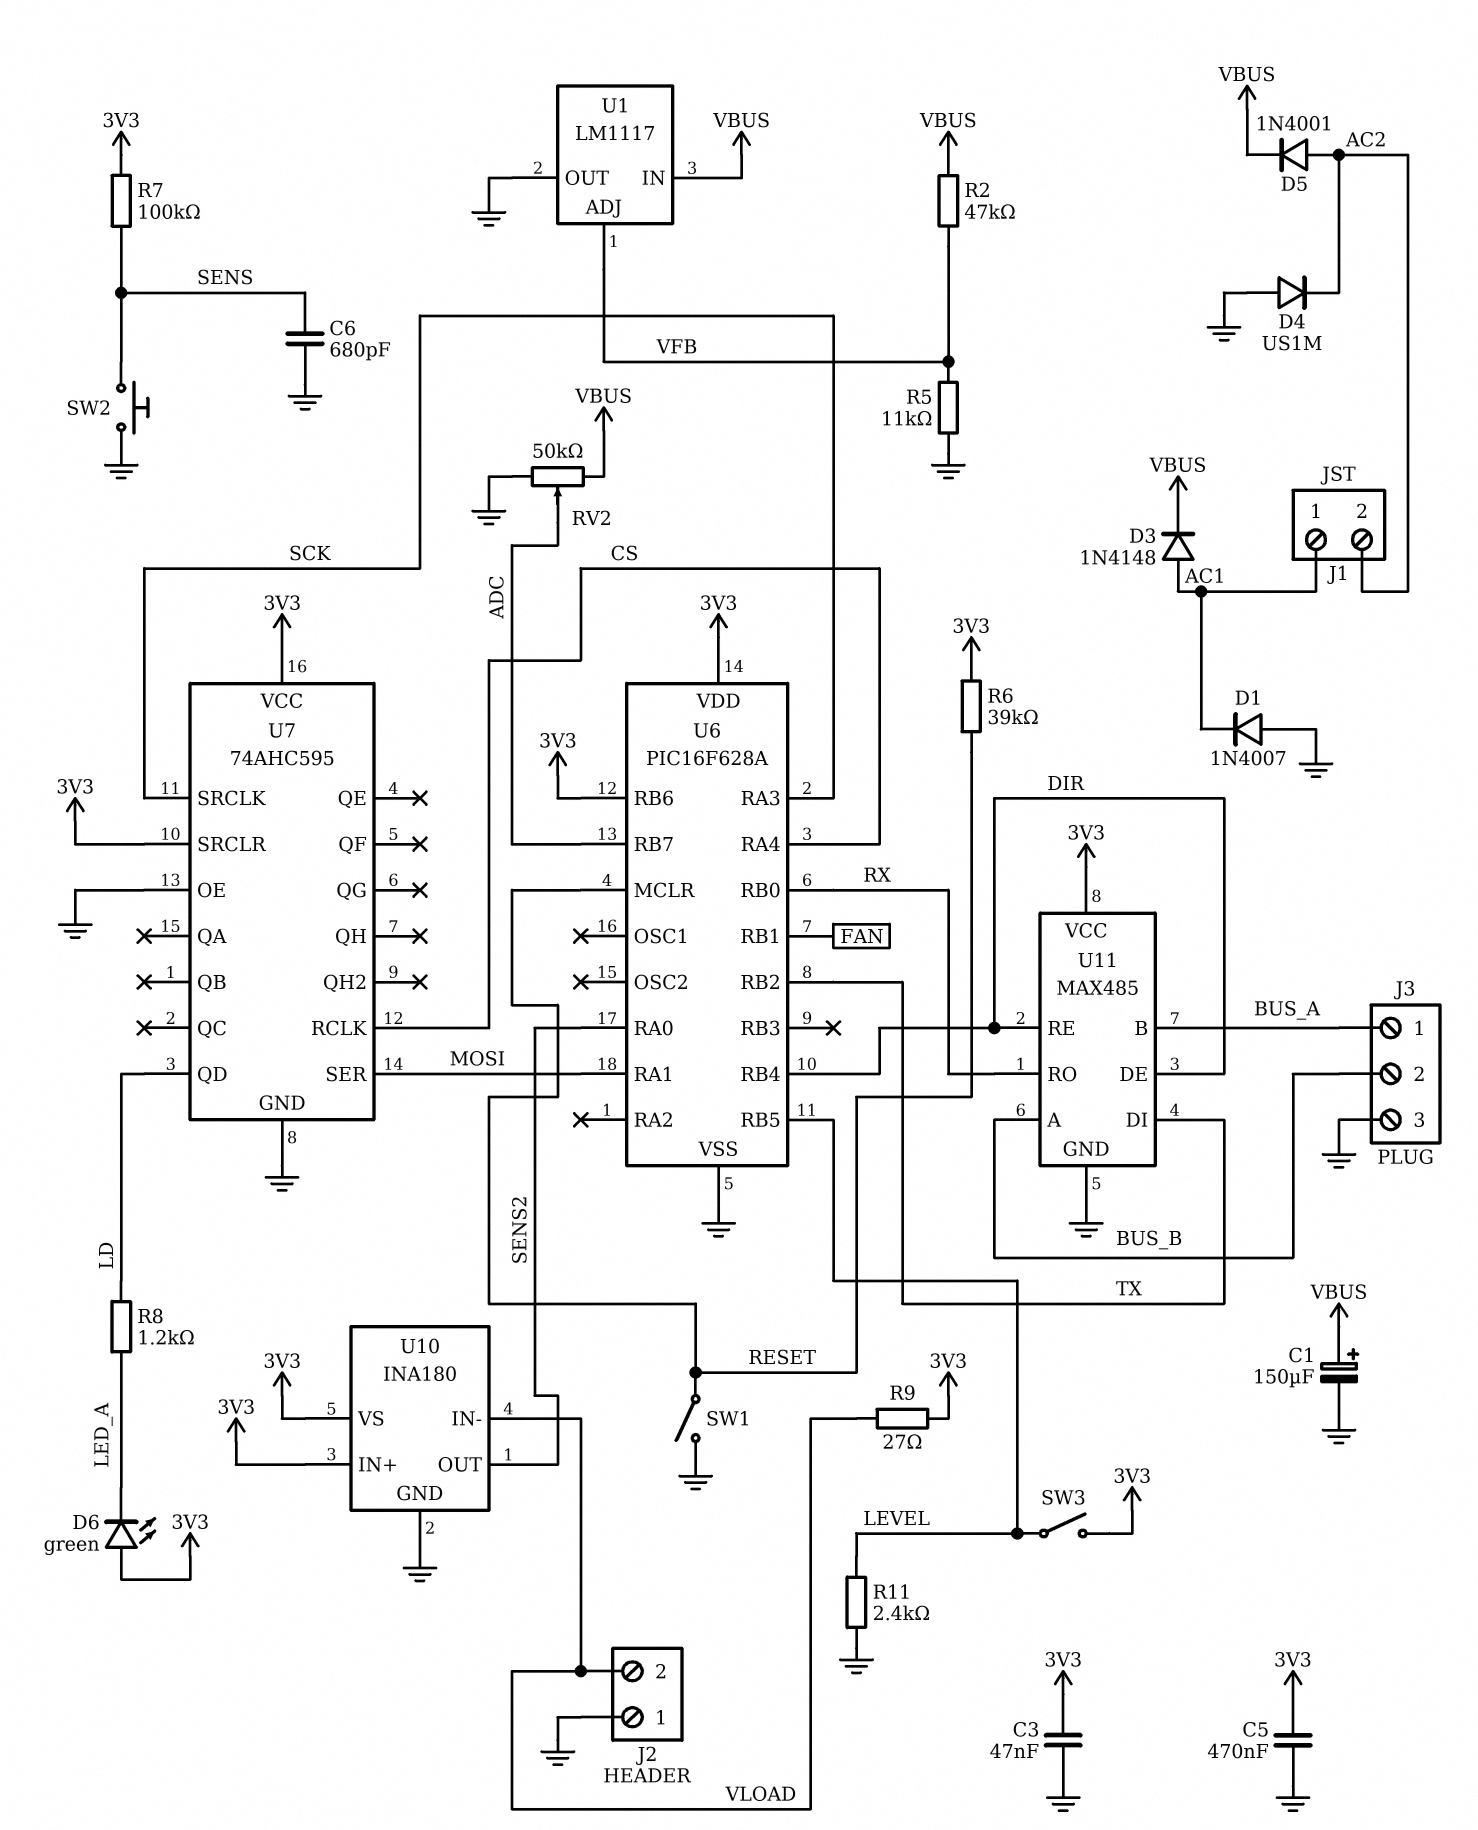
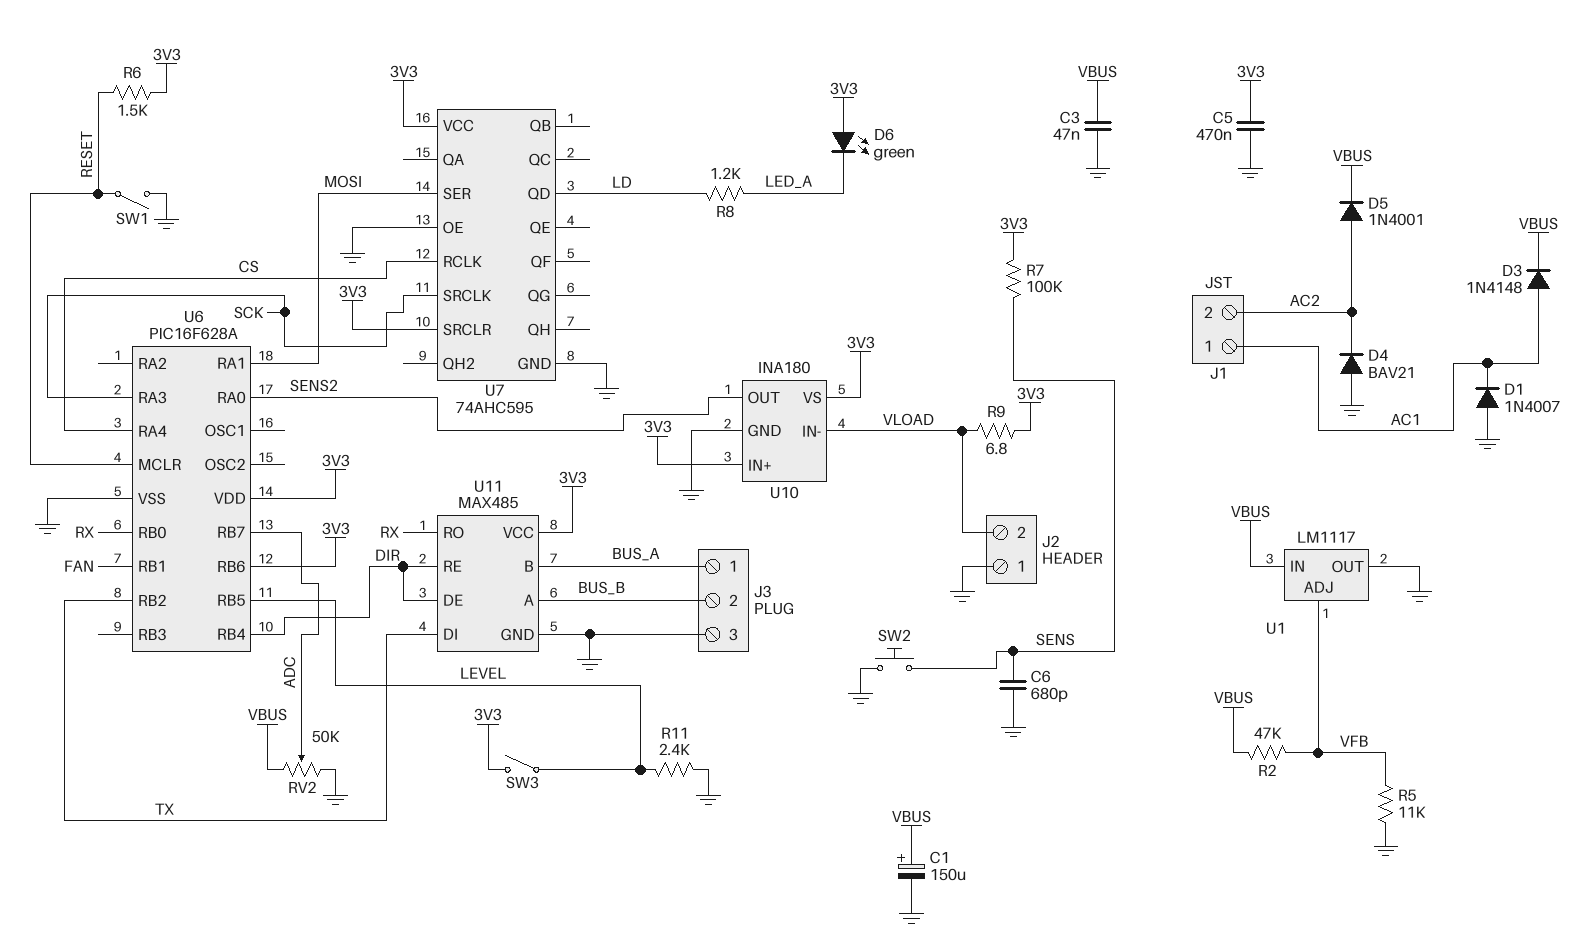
C3: 47nF (3V3, GND) -> 47nF (GND, VBUS)
D4: diode US1M (A GND, K AC2) -> diode BAV21 (A GND, K AC2)
R6: 39k (3V3, RESET) -> 1.5k (3V3, RESET)
R9: 27 (3V3, VLOAD) -> 6.8 (3V3, VLOAD)

